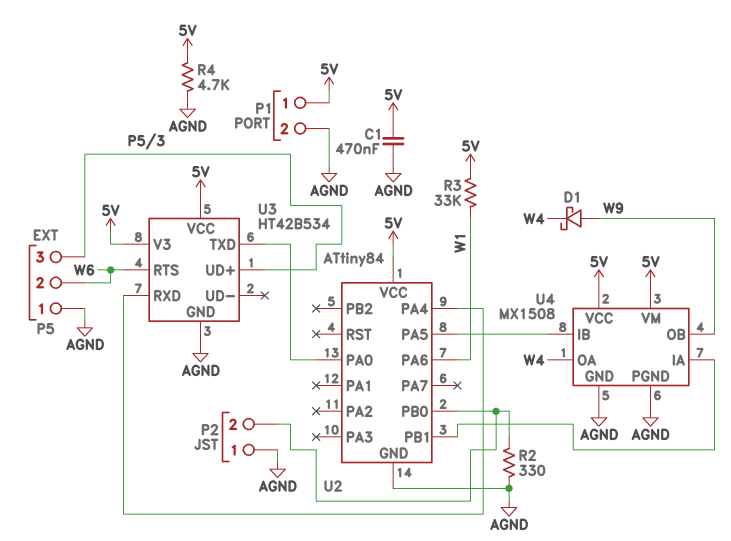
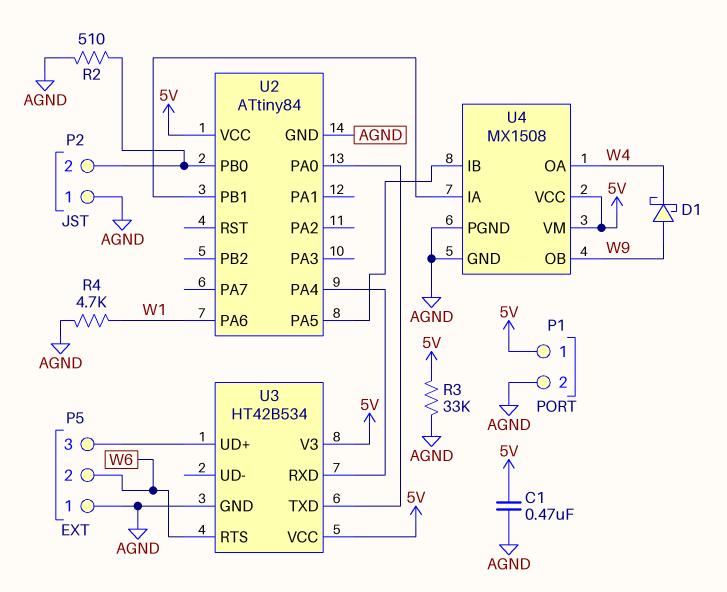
R2: 330 (AGND, P2/2) -> 510 (AGND, P2/2)
R3: 33k (5V, W1) -> 33k (5V, AGND)
R4: 4.7k (5V, AGND) -> 4.7k (AGND, W1)

